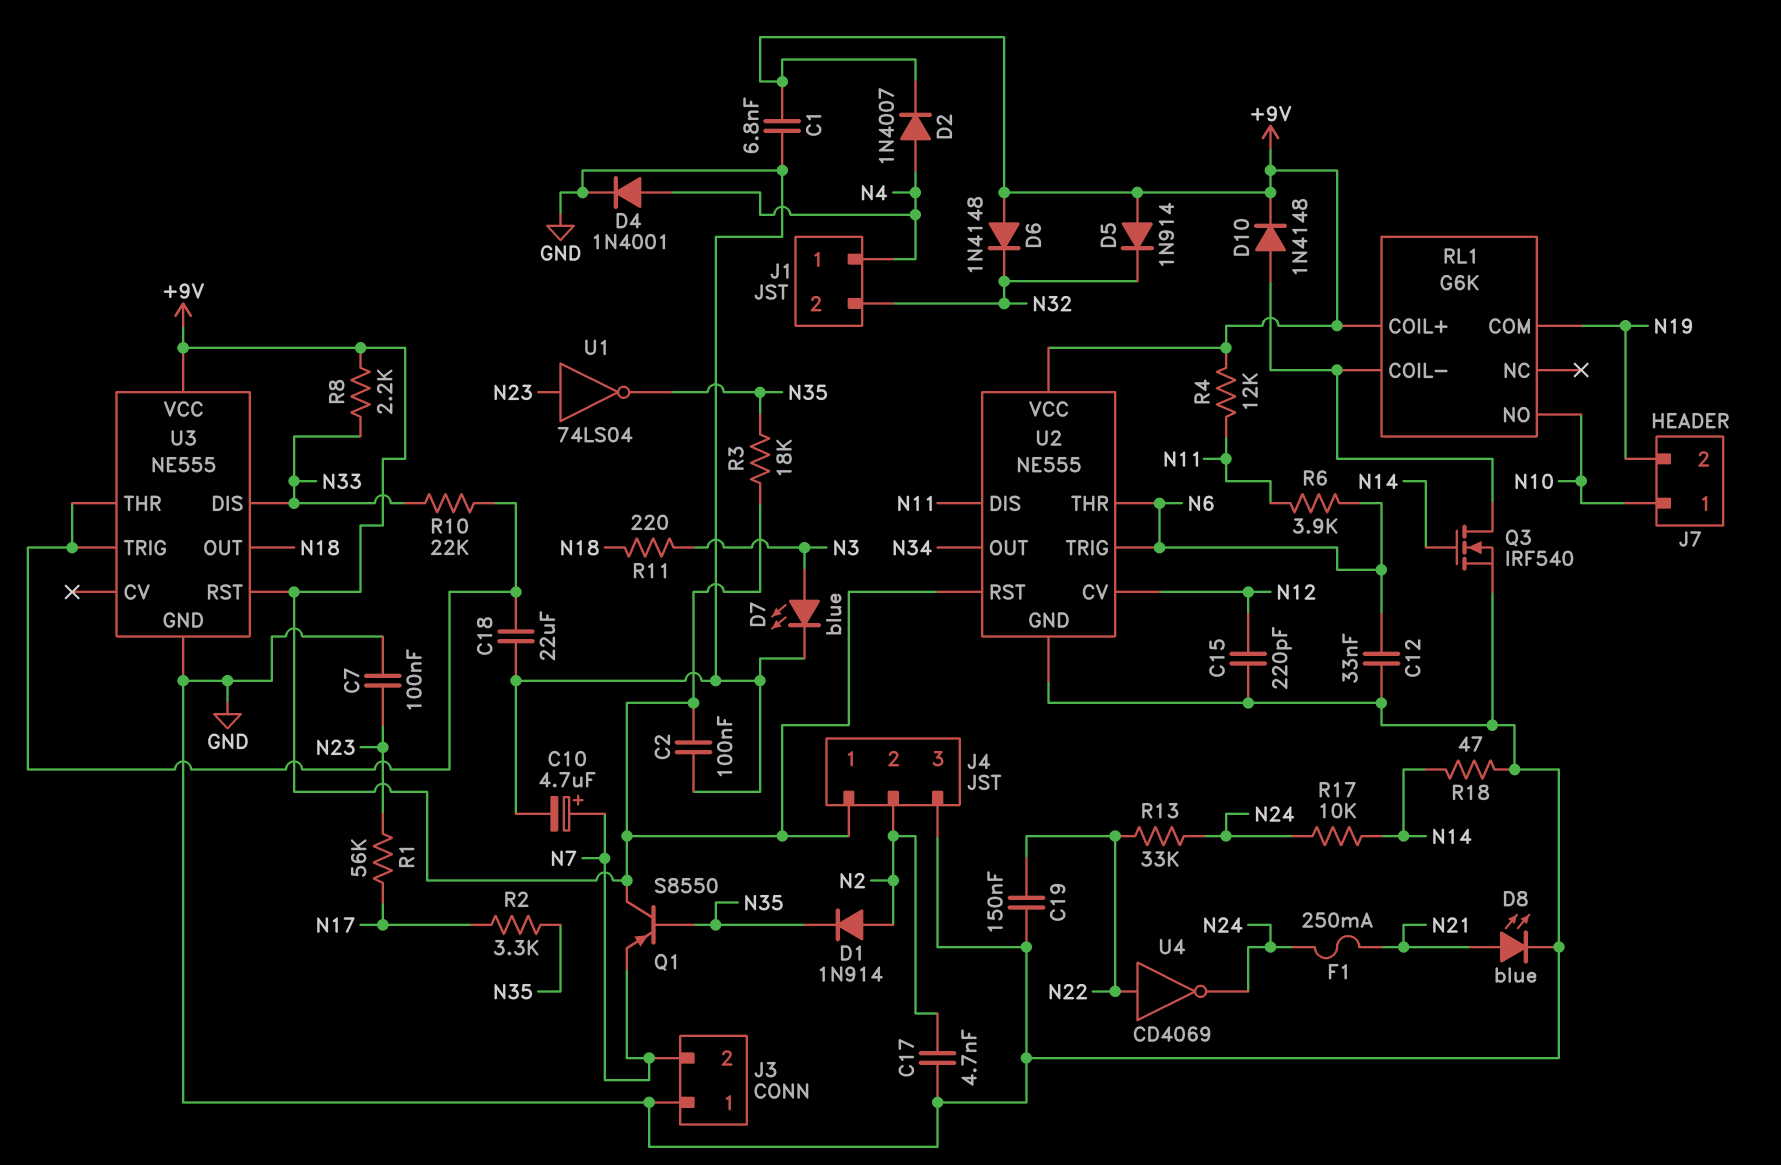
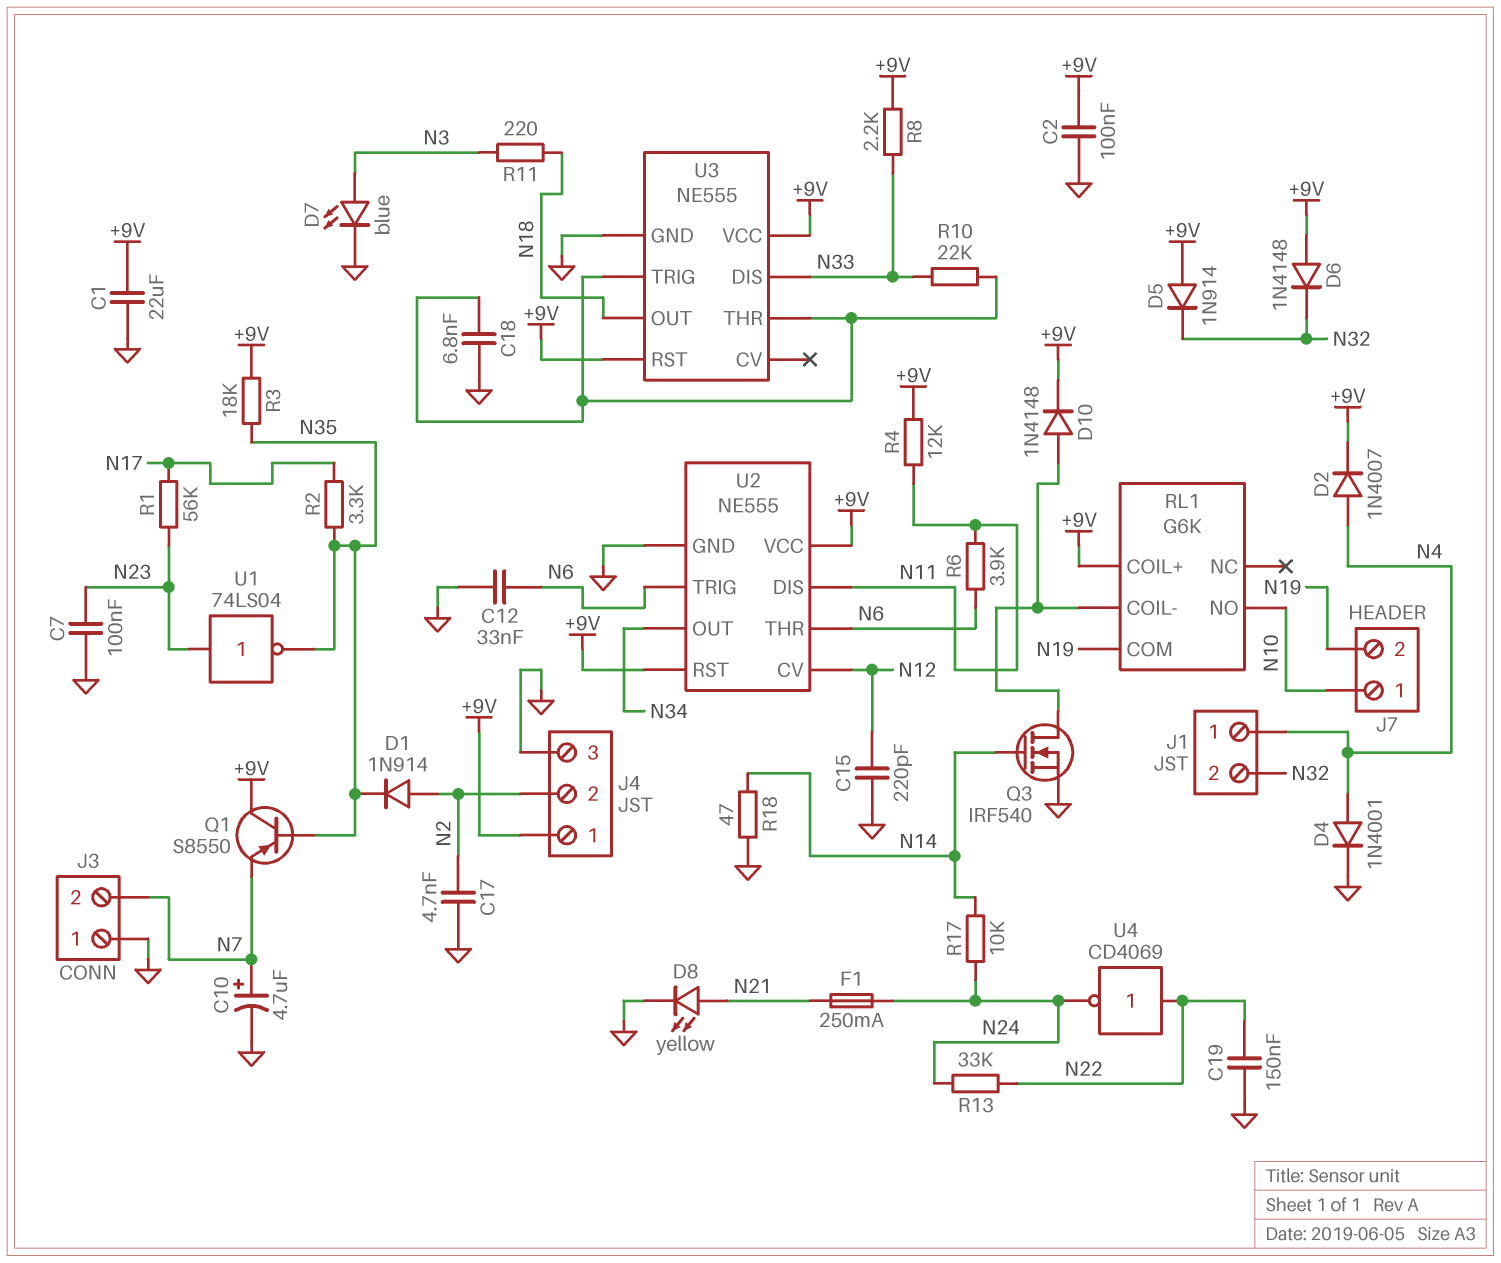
C1: 6.8nF (+9V, GND) -> 22uF (+9V, GND)
C18: 22uF (GND, U3/THR) -> 6.8nF (GND, U3/THR)
D8: LED blue (A N21, K GND) -> LED yellow (A N21, K GND)

